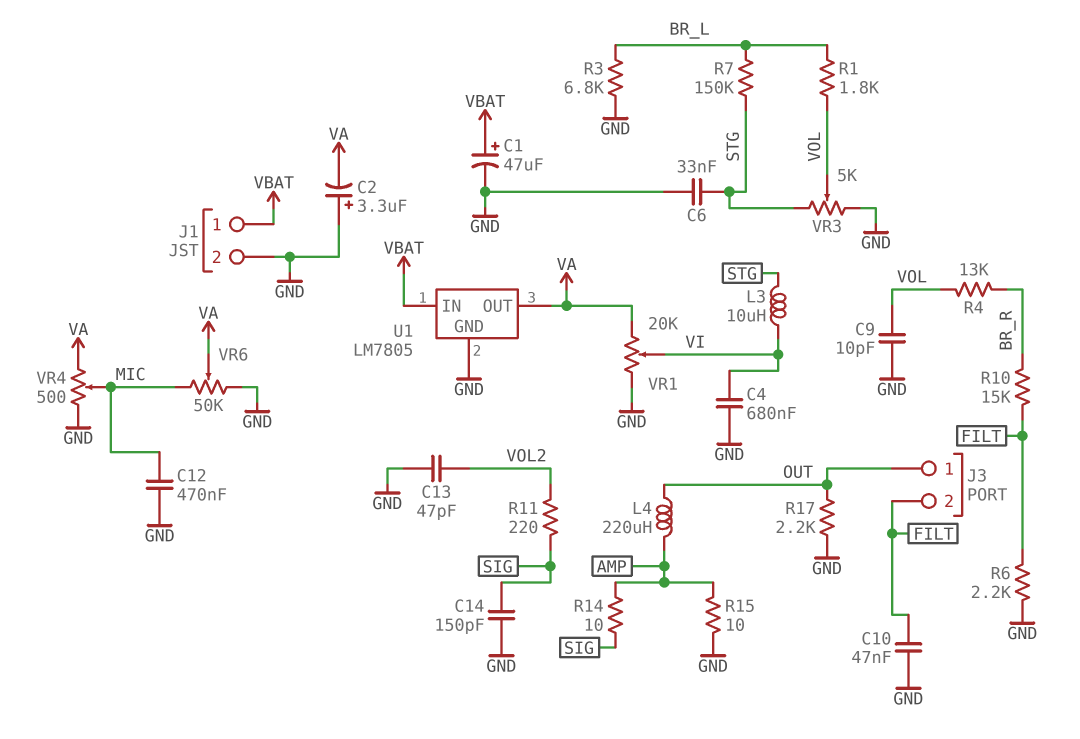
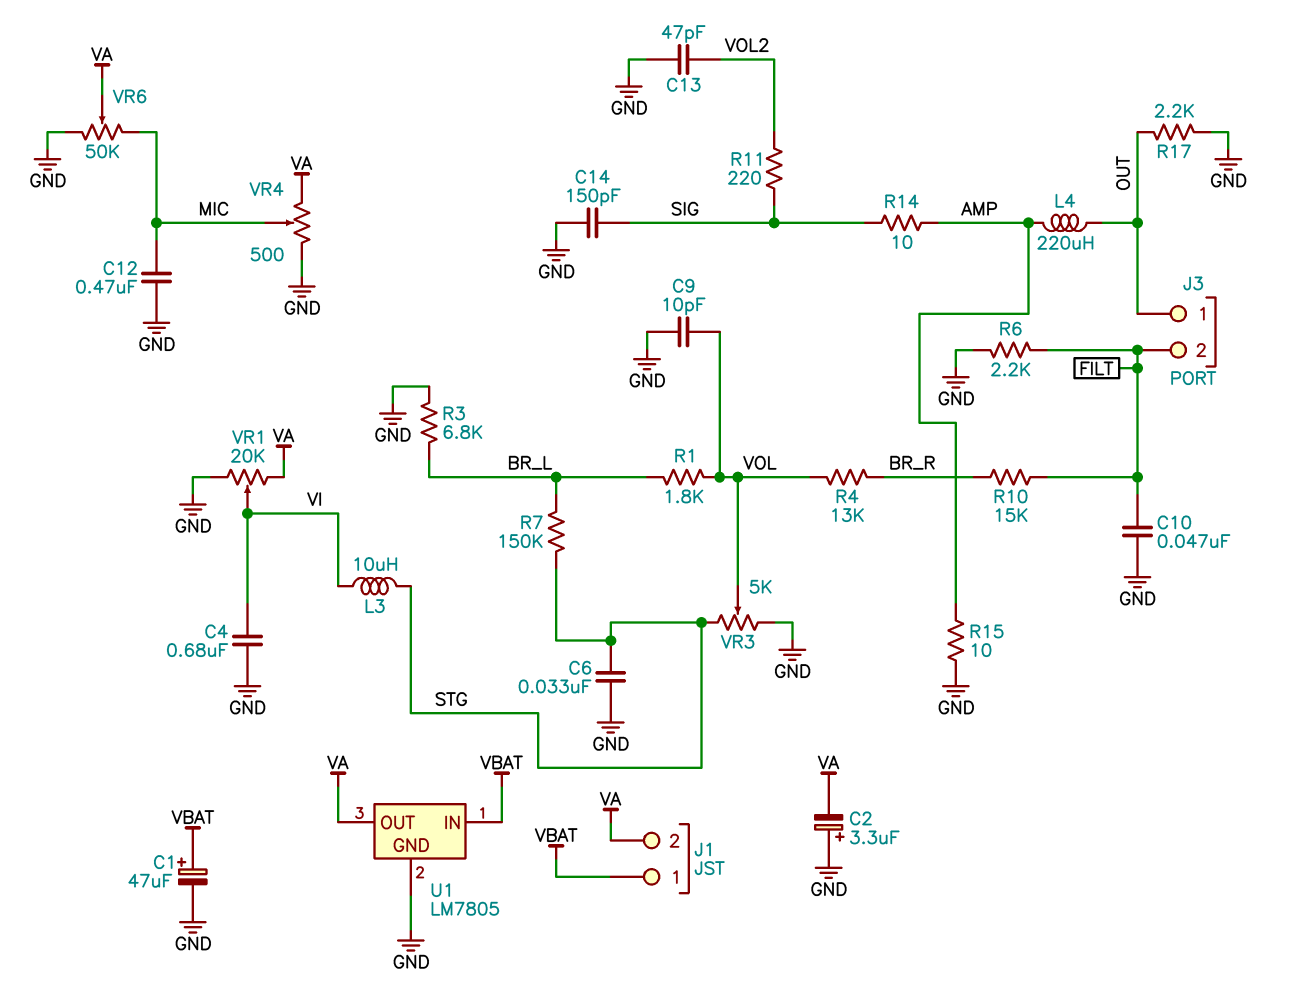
J1 pin 2: GND -> VA

